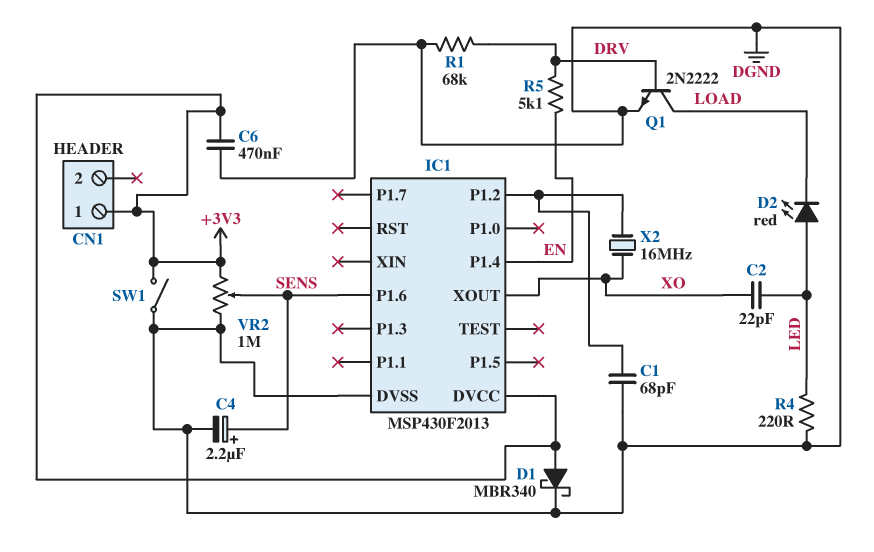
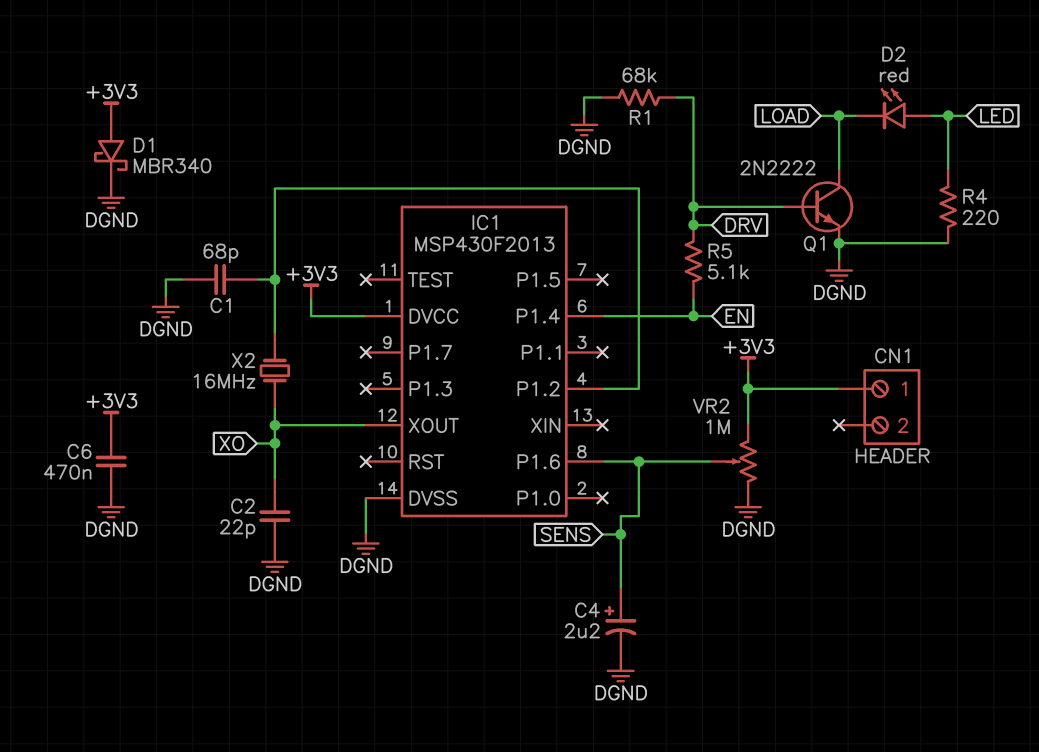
C2: 22pF (LED, XO) -> 22pF (DGND, XO)
SW1: switch (+3V3, DGND) -> none

